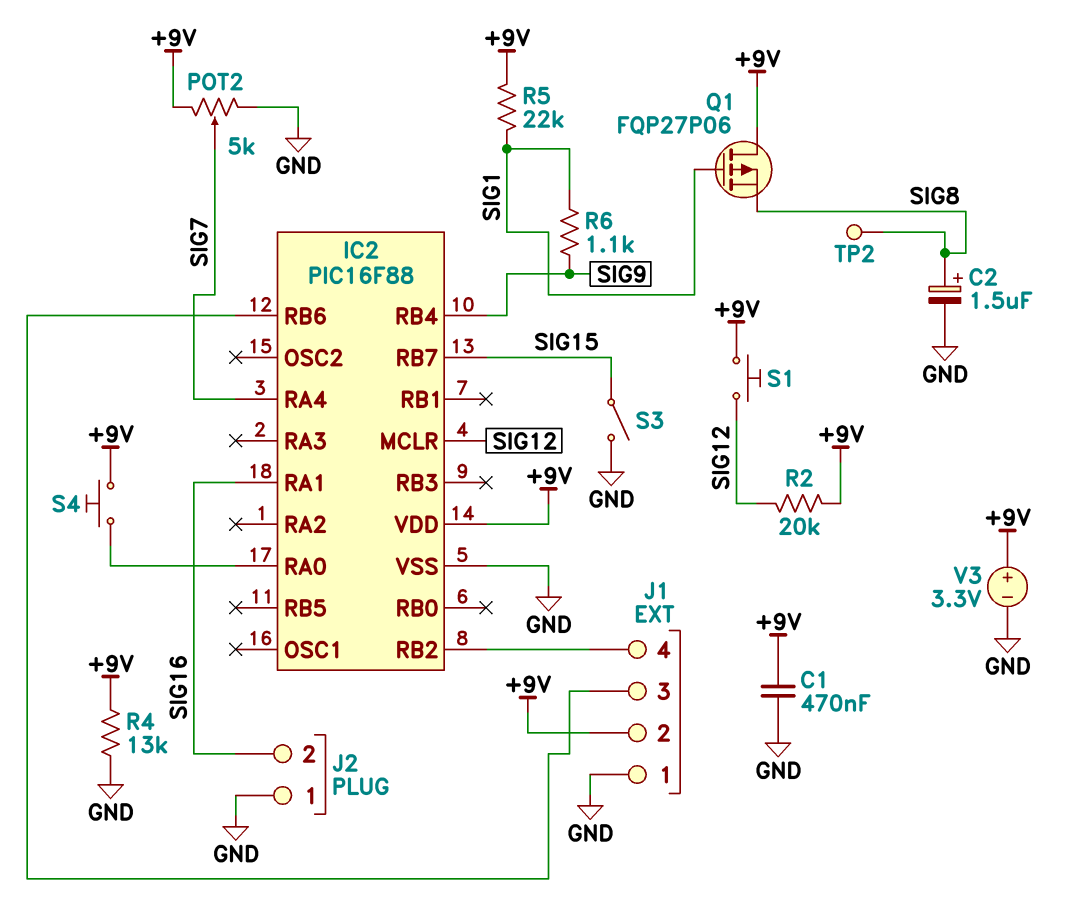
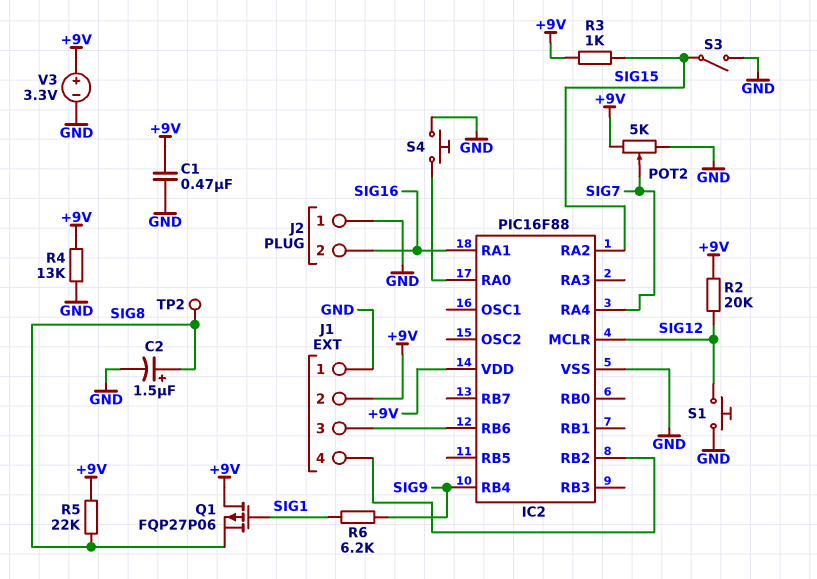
IC2 pin RA2: none -> SIG15
IC2 pin RB7: SIG15 -> none
R3: none -> 1k (+9V, SIG15)
R5: 22k (+9V, SIG1) -> 22k (+9V, SIG8)
R6: 1.1k (SIG1, SIG9) -> 6.2k (SIG1, SIG9)
S1: button (+9V, SIG12) -> button (GND, SIG12)
S4: button (+9V, IC2/RA0) -> button (GND, IC2/RA0)

